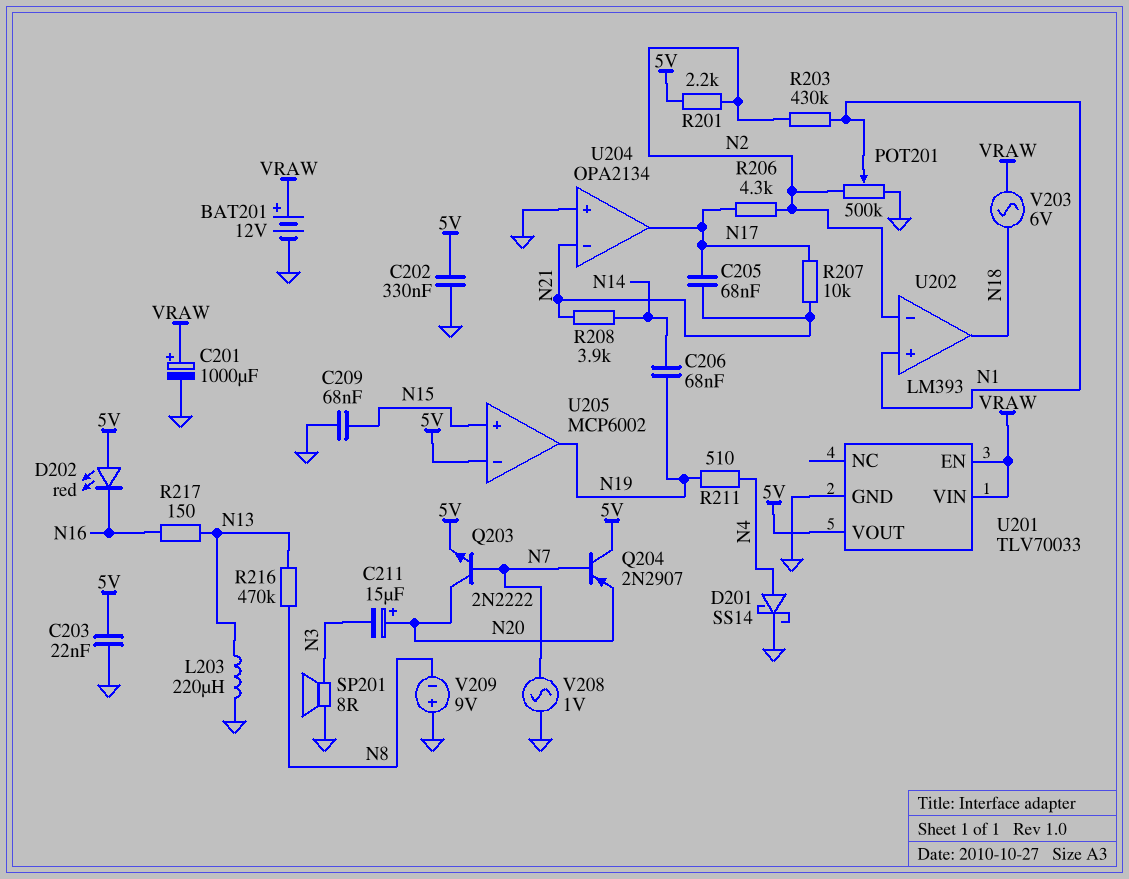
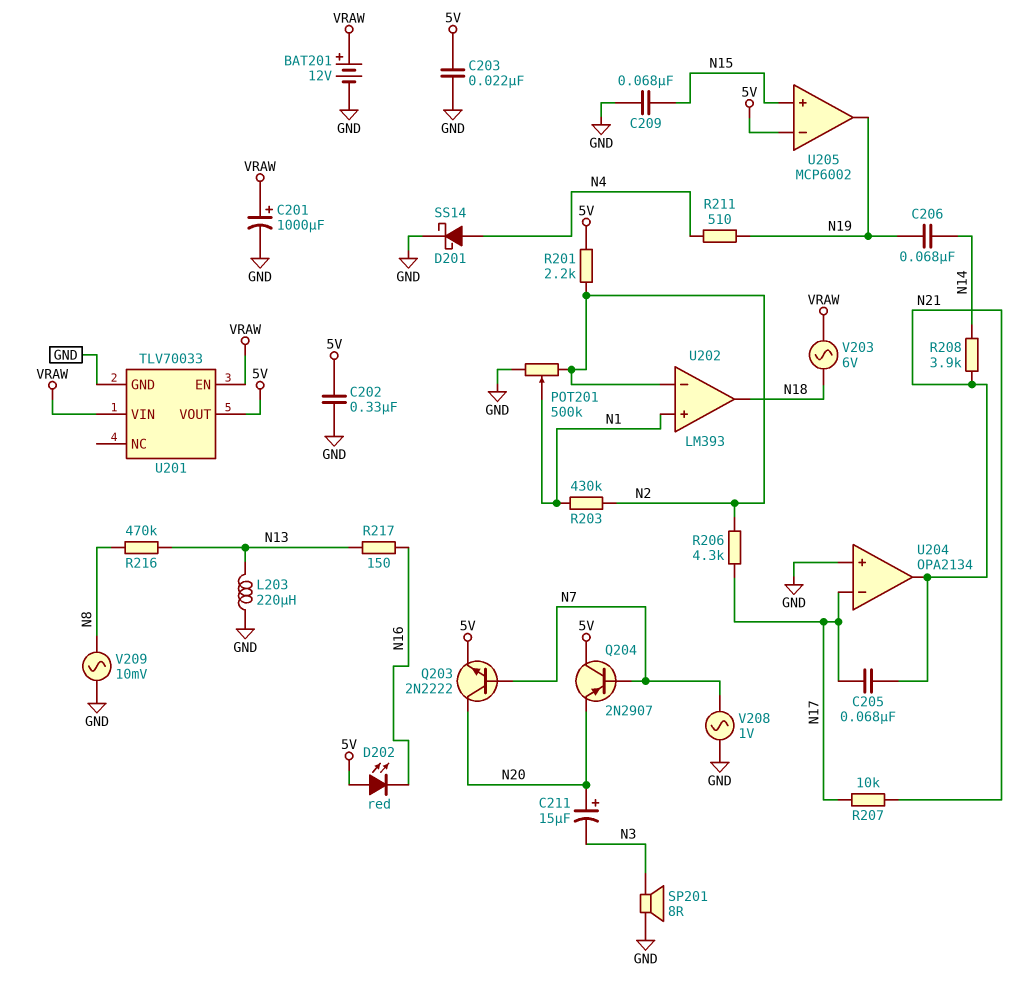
U204 pin in-: N21 -> N17
U204 pin out: N17 -> N21
V209: 9V (plus GND, minus N8) -> AC 10mV (GND, N8)

